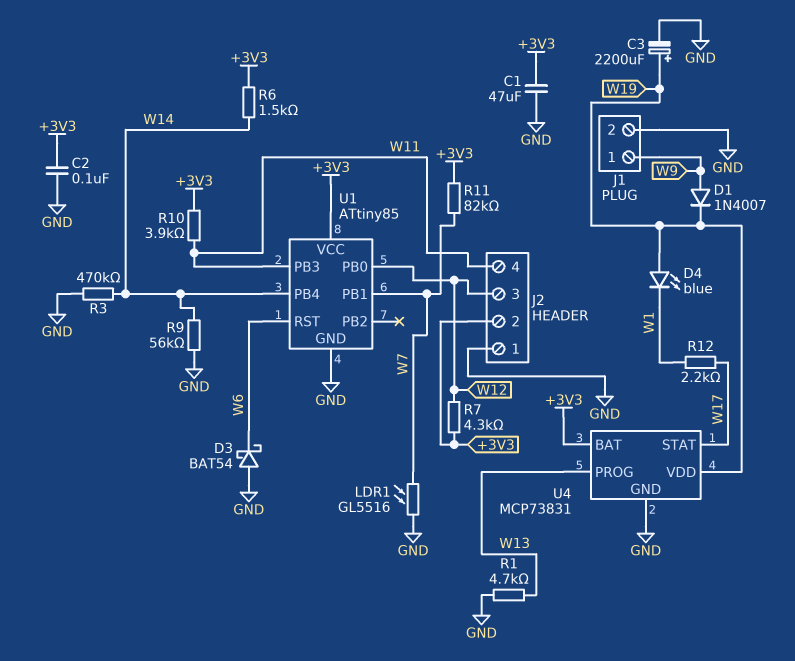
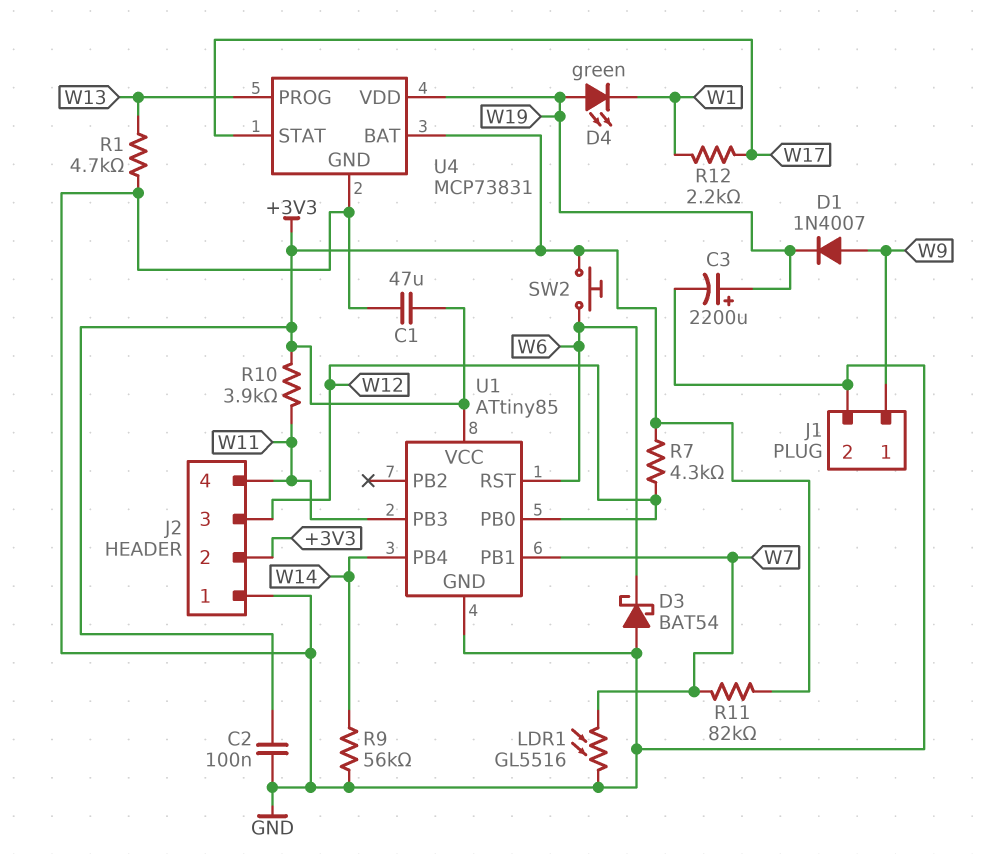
D4: LED blue (A W19, K W1) -> LED green (A W19, K W1)
R3: 470k (GND, W14) -> none
R6: 1.5k (+3V3, W14) -> none
SW2: none -> button (+3V3, W6)

